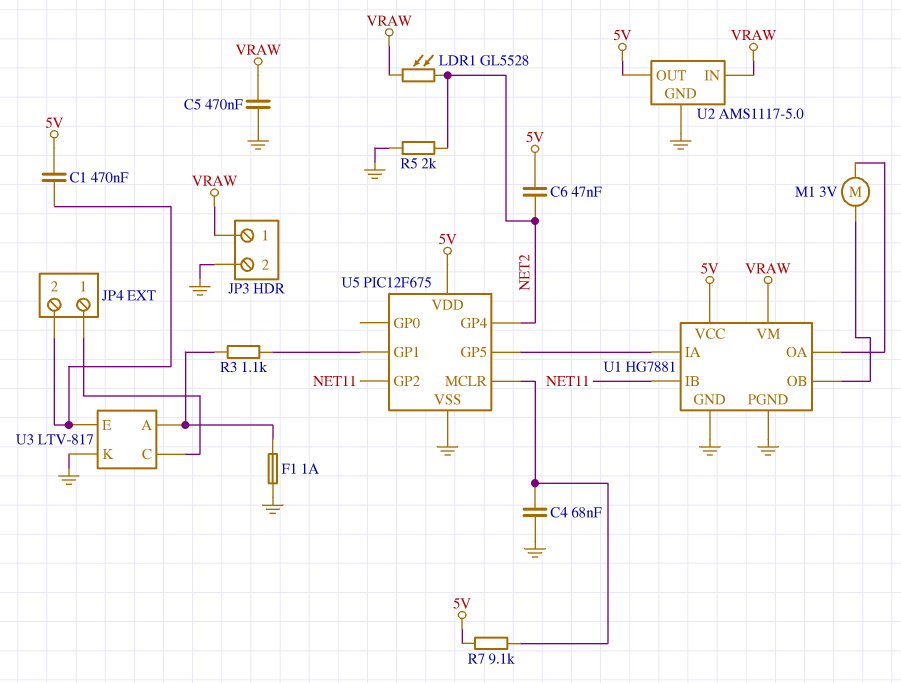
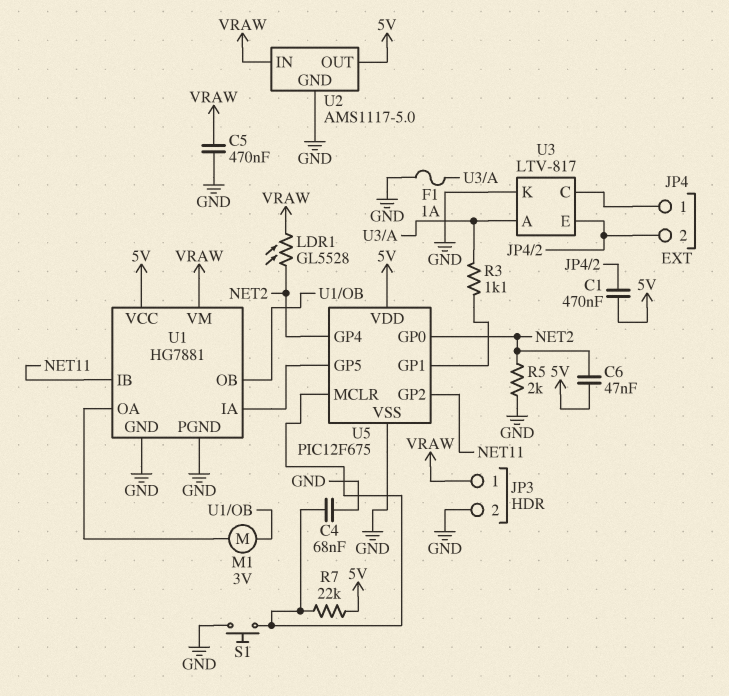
R7: 9.1k (5V, U5/MCLR) -> 22k (5V, U5/MCLR)
S1: none -> button (GND, U5/MCLR)
U5 pin GP0: none -> NET2

